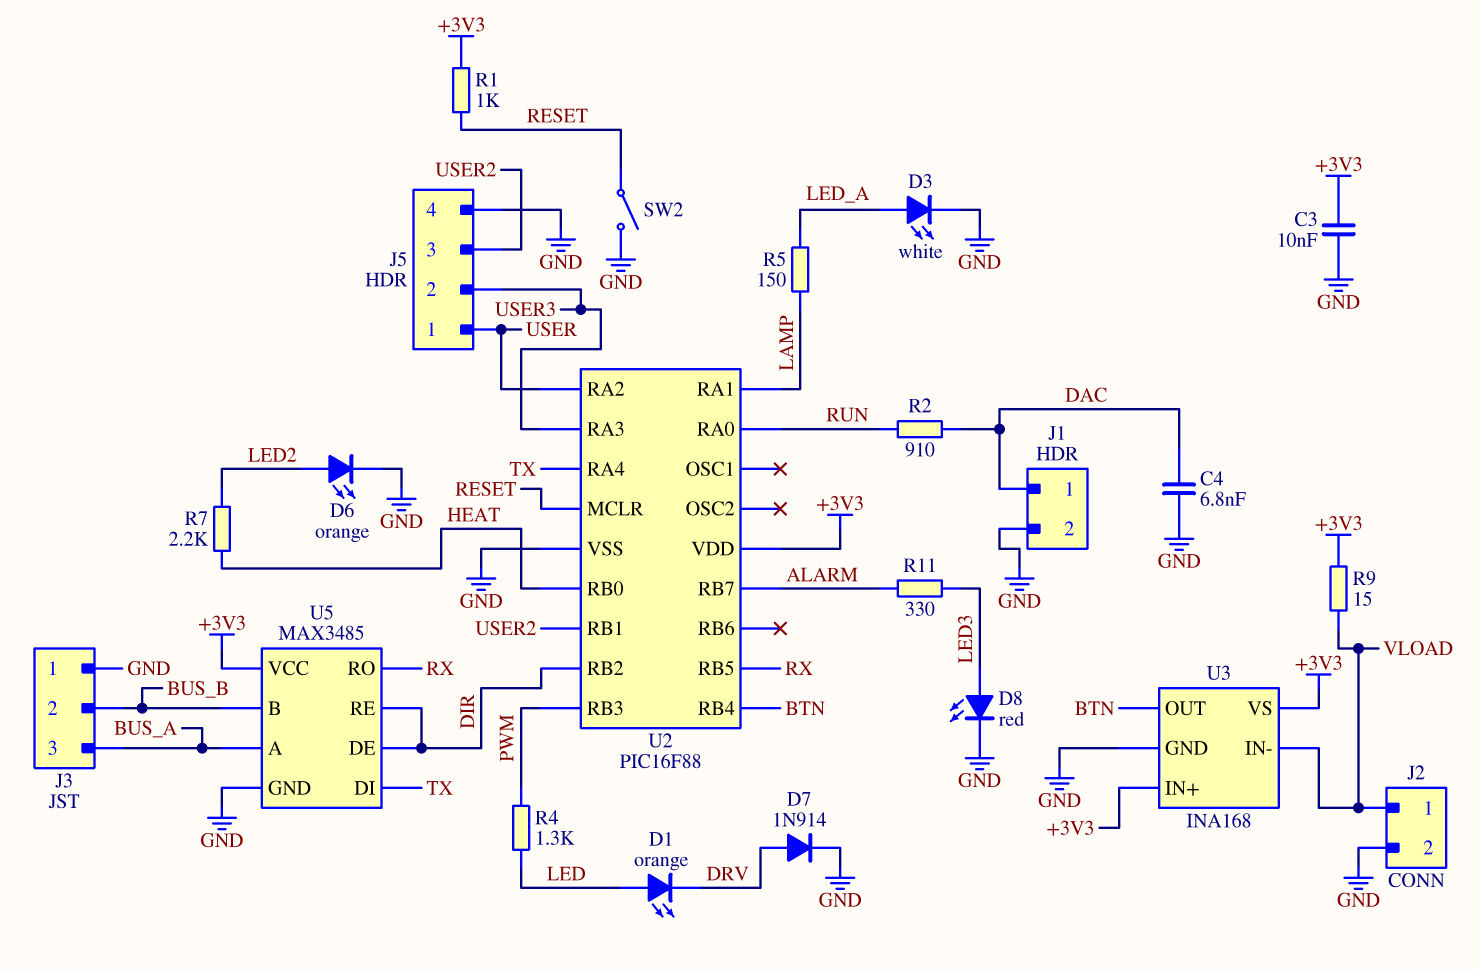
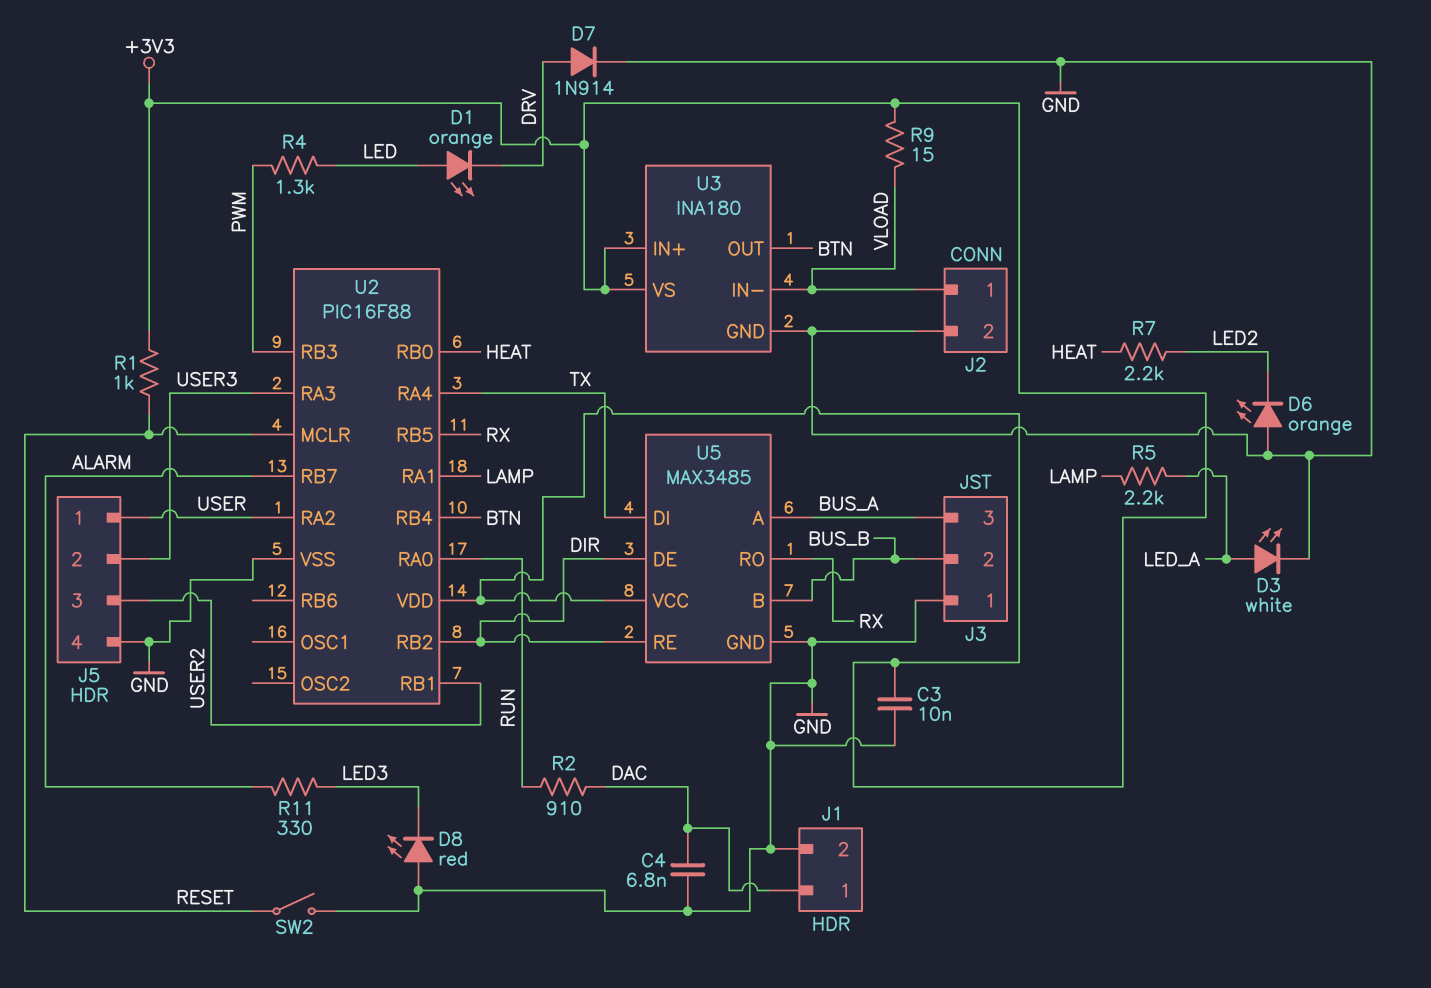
D6: LED orange (A LED2, K GND) -> LED orange (A GND, K LED2)
D8: LED red (A LED3, K GND) -> LED red (A GND, K LED3)
R5: 150 (LAMP, LED_A) -> 2.2k (LAMP, LED_A)
U3: INA168 -> INA180

